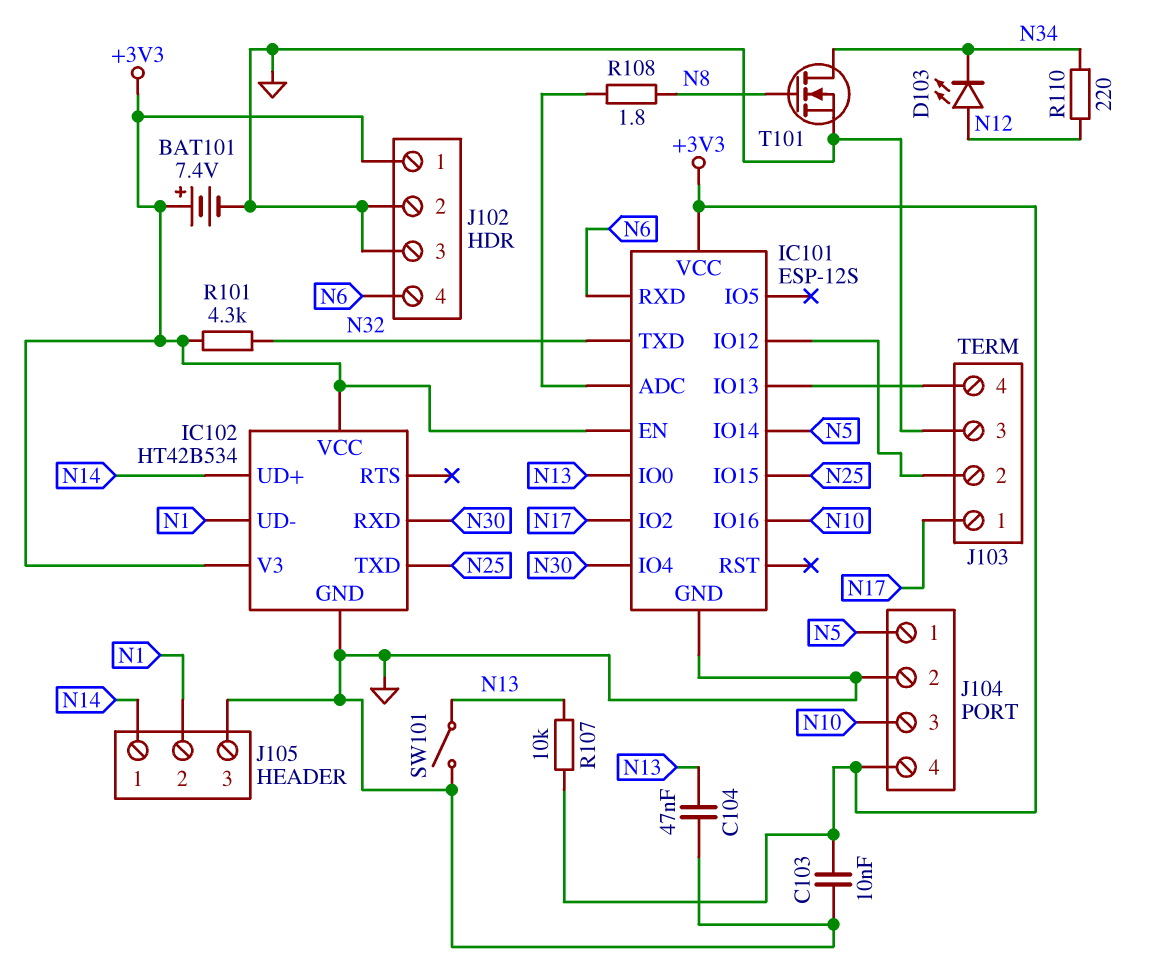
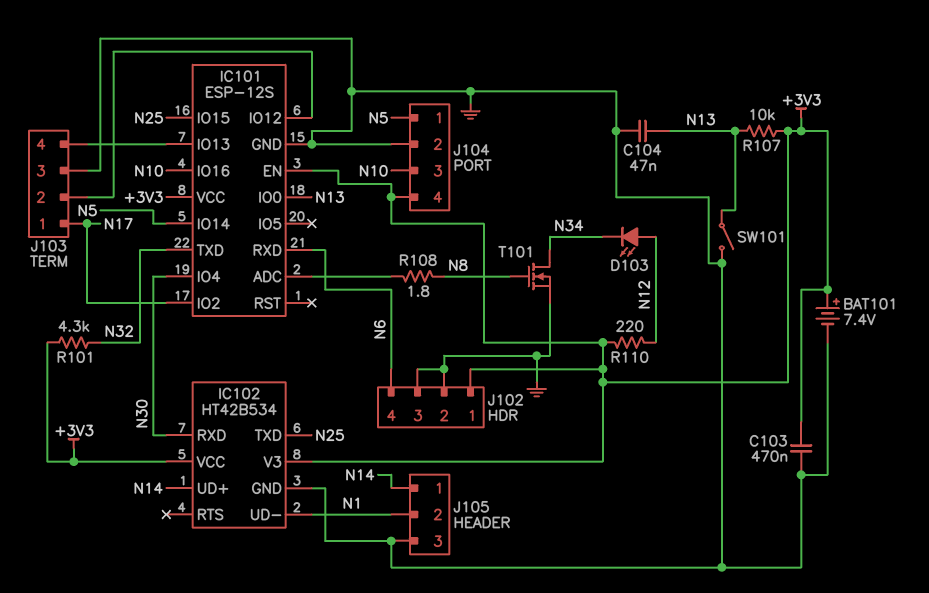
C103: 10nF (+3V3, GND) -> 470nF (+3V3, GND)
R110: 220 (N12, N34) -> 220 (+3V3, N12)

